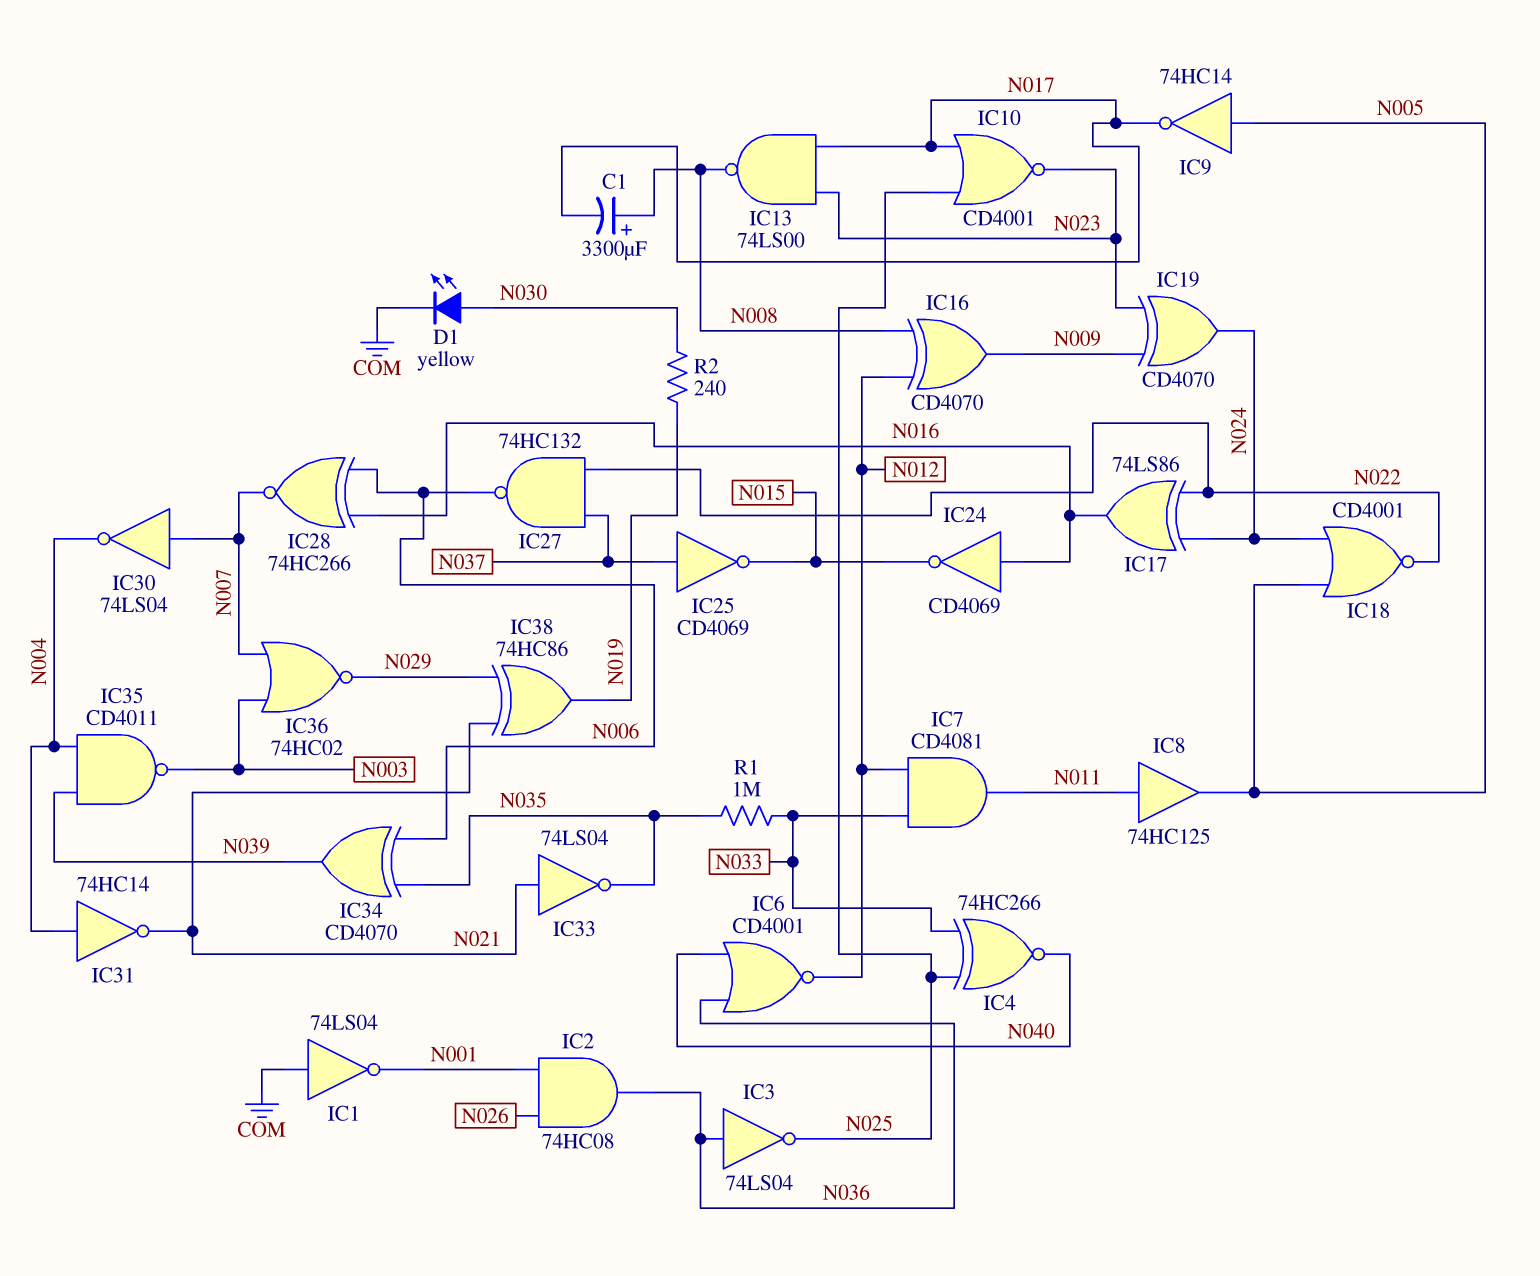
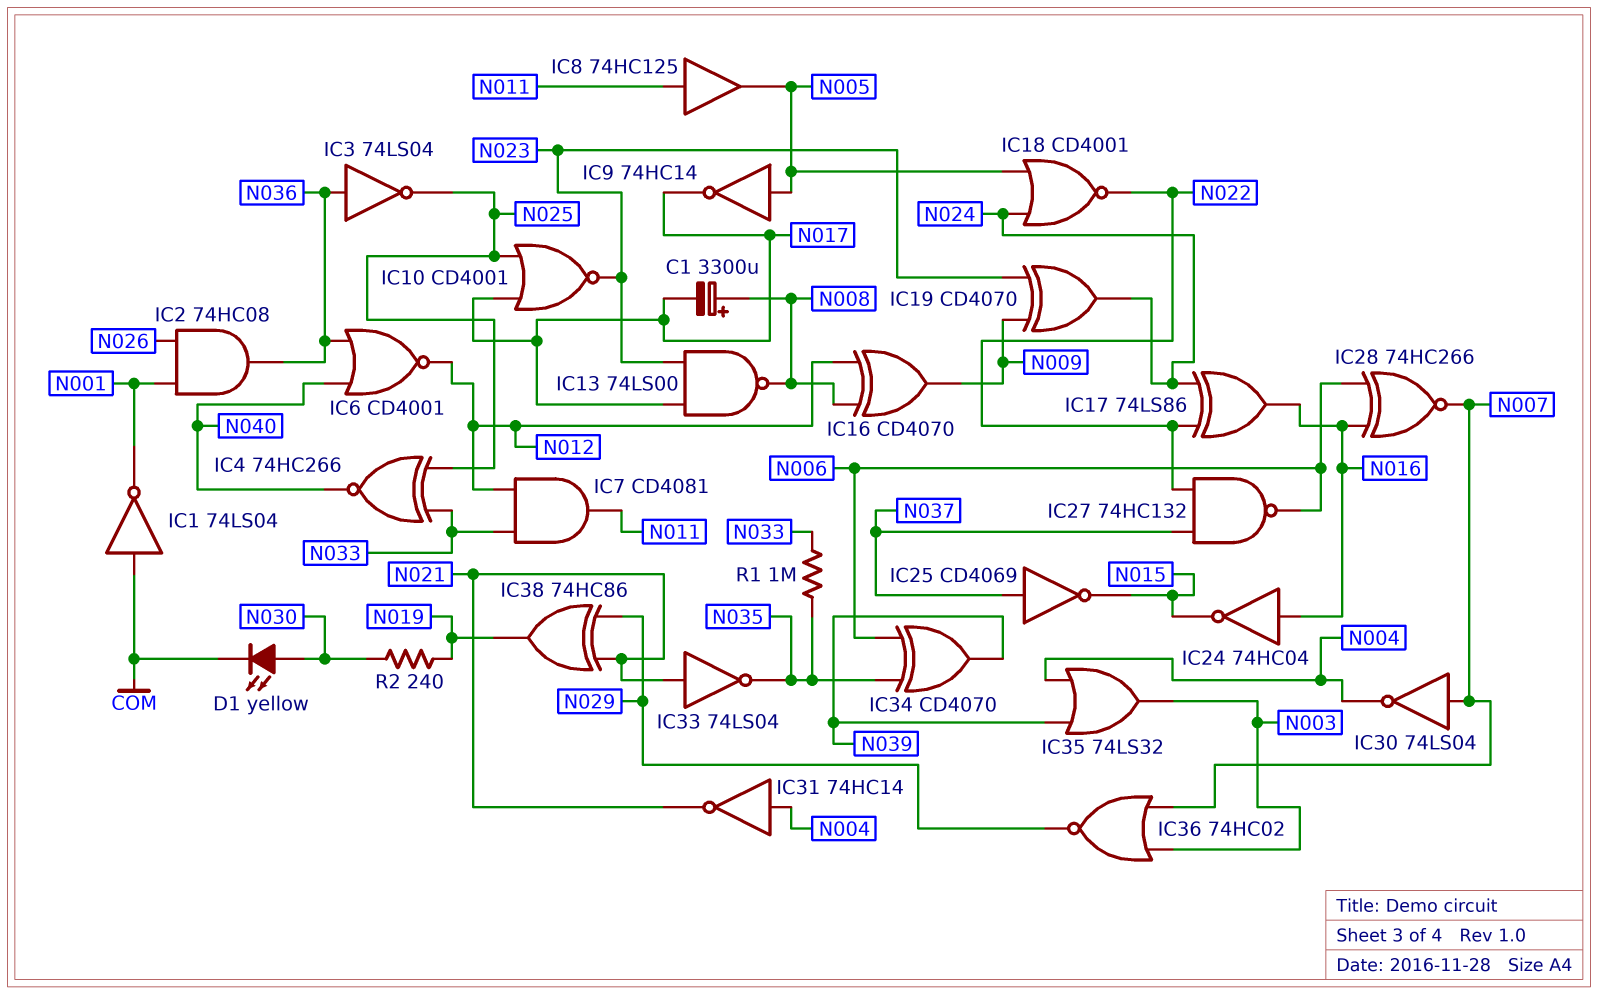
IC24: NOT CD4069 (in N016, out N015) -> NOT 74HC04 (in N016, out N015)
IC35: NAND CD4011 (in N004, in N039, out N003) -> OR 74LS32 (in N004, in N039, out N003)

